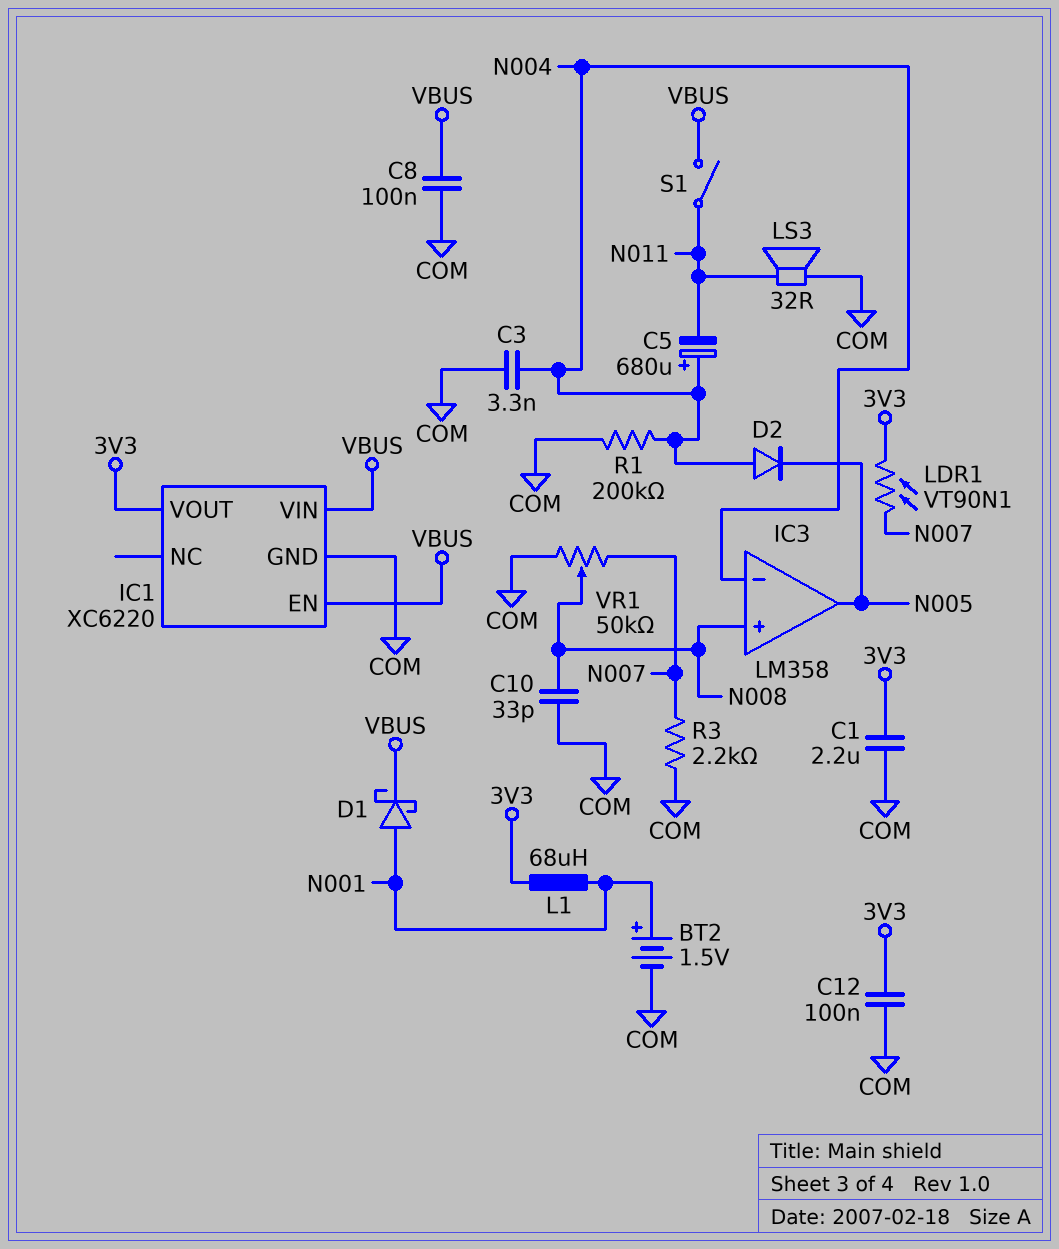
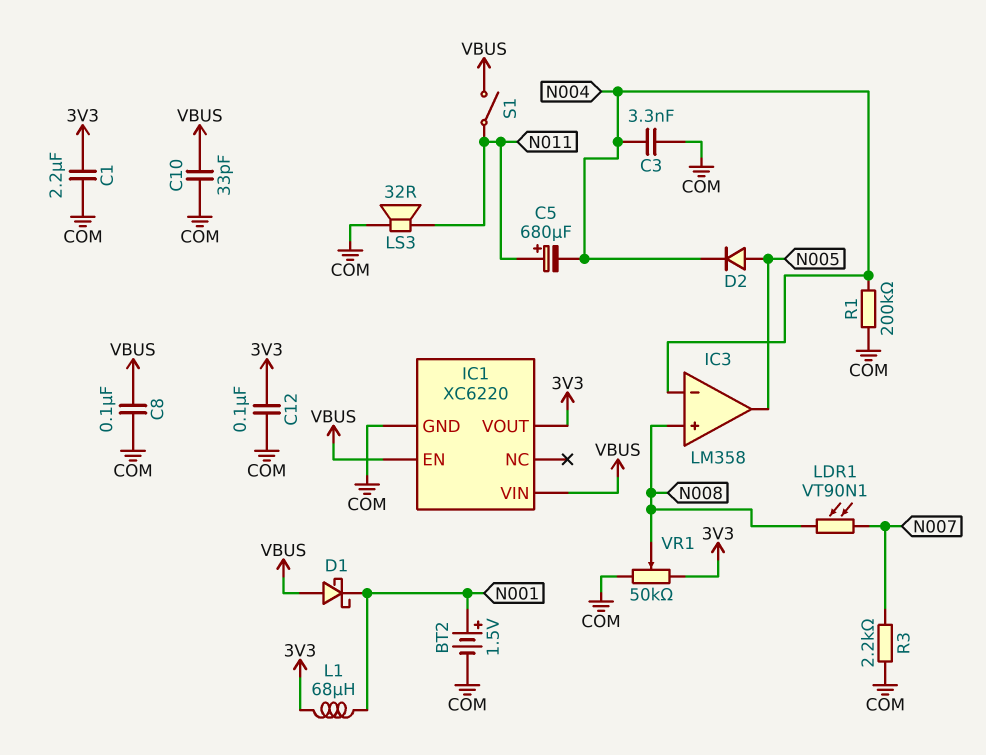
C5: 680uF (plus N004, minus N011) -> 680uF (plus N011, minus N004)
C10: 33pF (COM, N008) -> 33pF (COM, VBUS)
D1: schottky (A N001, K VBUS) -> schottky (A VBUS, K N001)
D2: diode (A N004, K N005) -> diode (A N005, K N004)
LDR1: VT90N1 (3V3, N007) -> VT90N1 (N007, N008)
VR1: 50k (COM, N007, wiper N008) -> 50k (3V3, COM, wiper N008)

